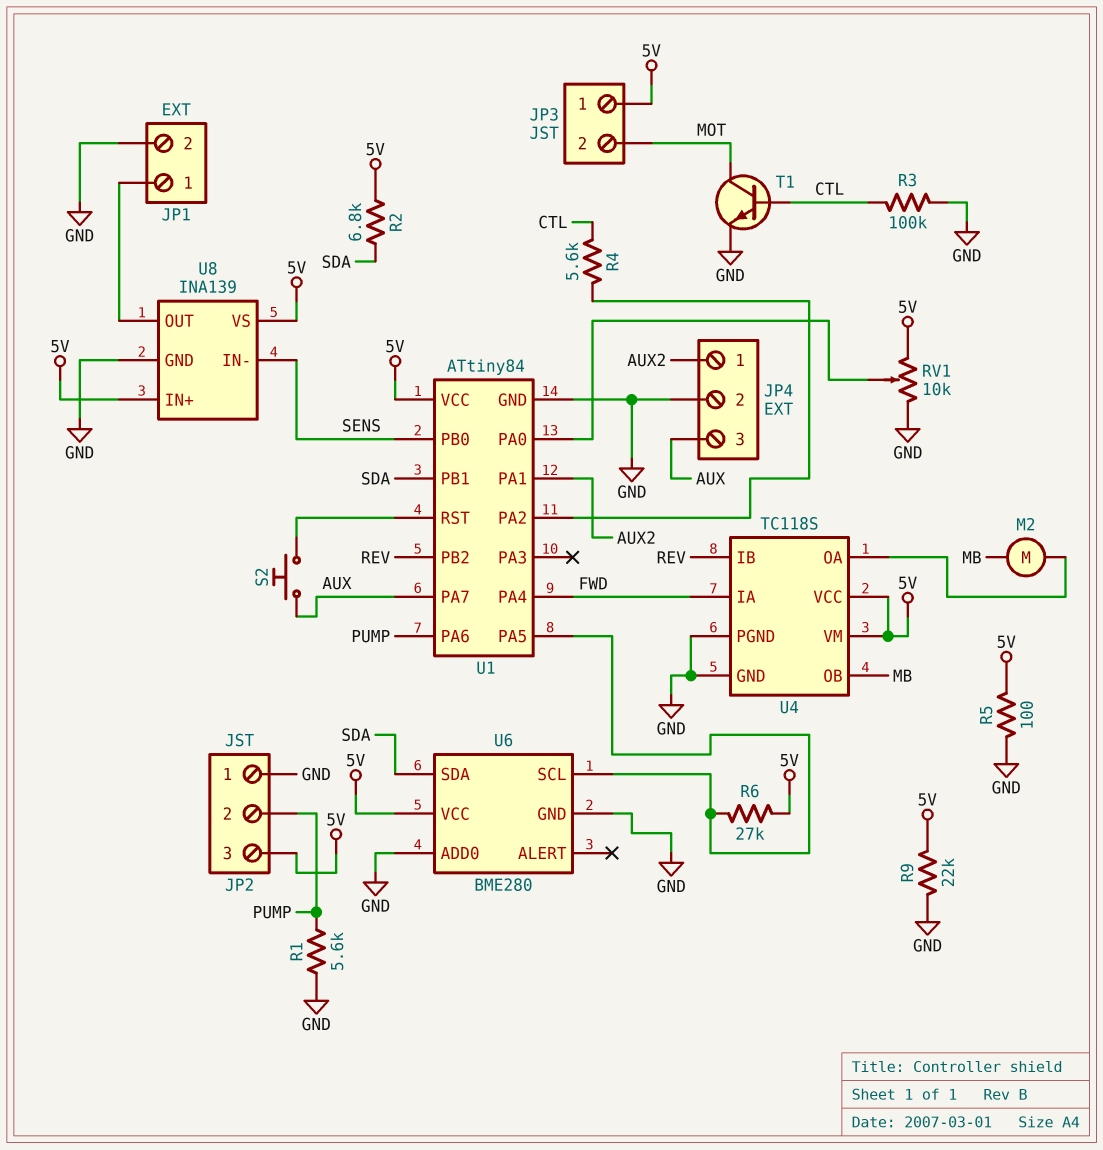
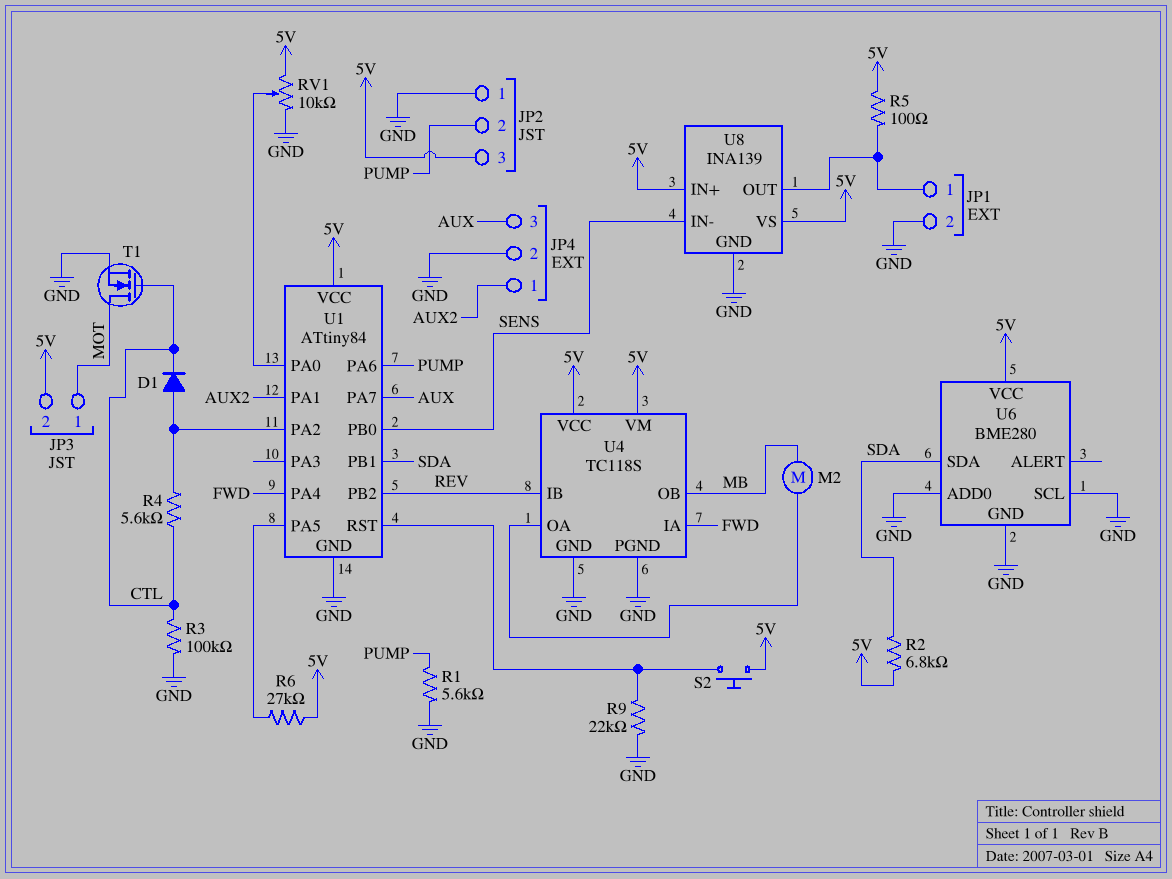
D1: none -> diode (A U1/PA2, K CTL)
JP3 pin 1: 5V -> MOT
JP3 pin 2: MOT -> 5V
R5: 100 (5V, GND) -> 100 (5V, JP1/1)
R9: 22k (5V, GND) -> 22k (GND, U1/RST)
S2: button (AUX, U1/RST) -> button (5V, U1/RST)
T1: NPN (B CTL, C MOT, E GND) -> NMOS (G CTL, D MOT, S GND)
U6 pin SCL: U1/PA5 -> GND

